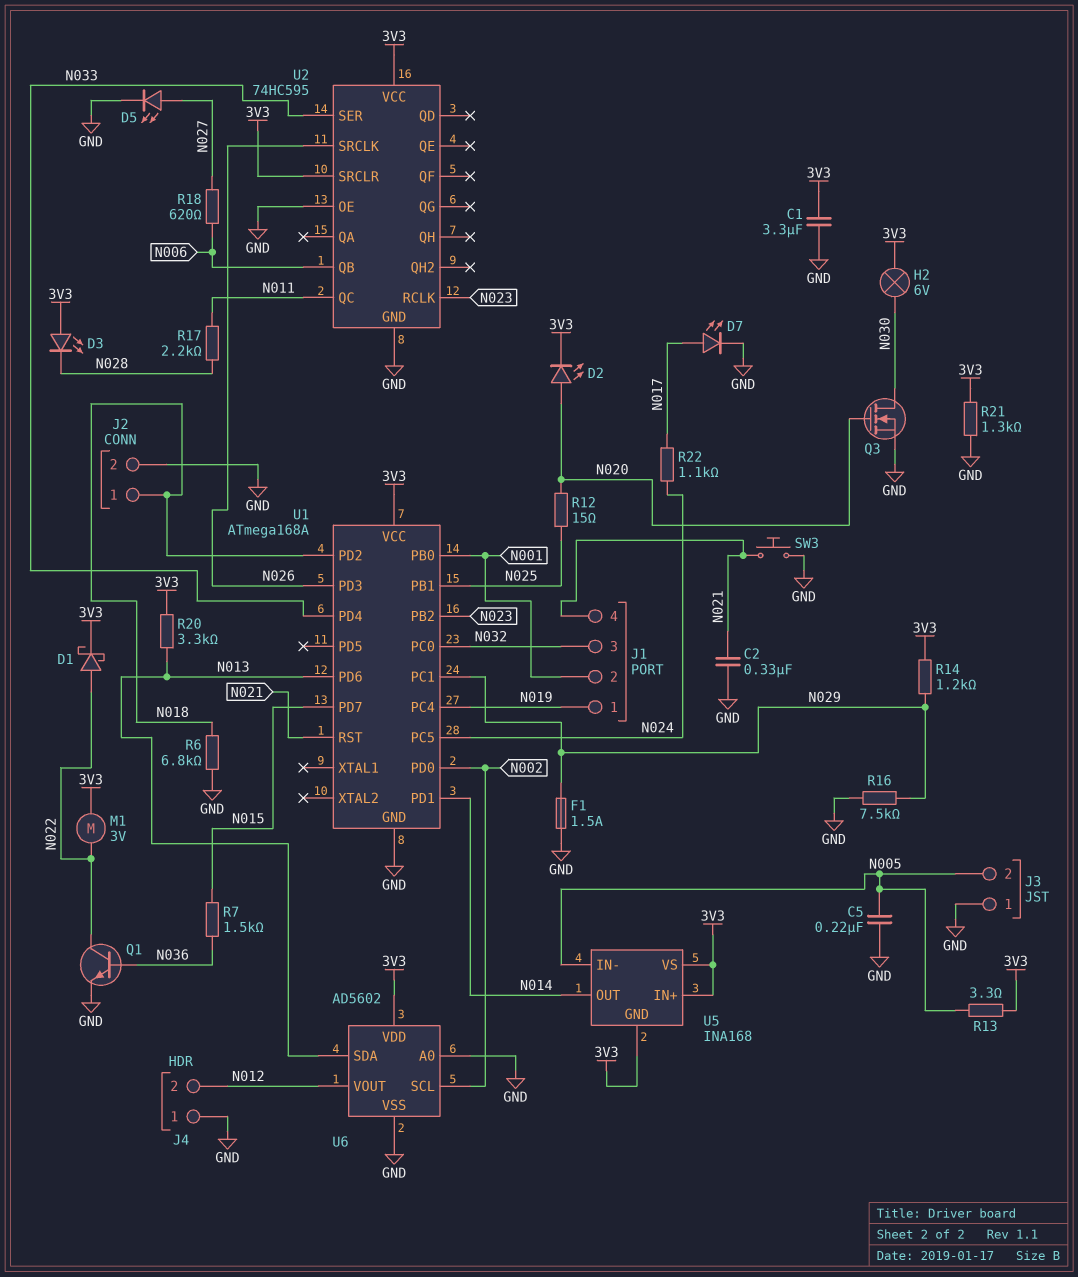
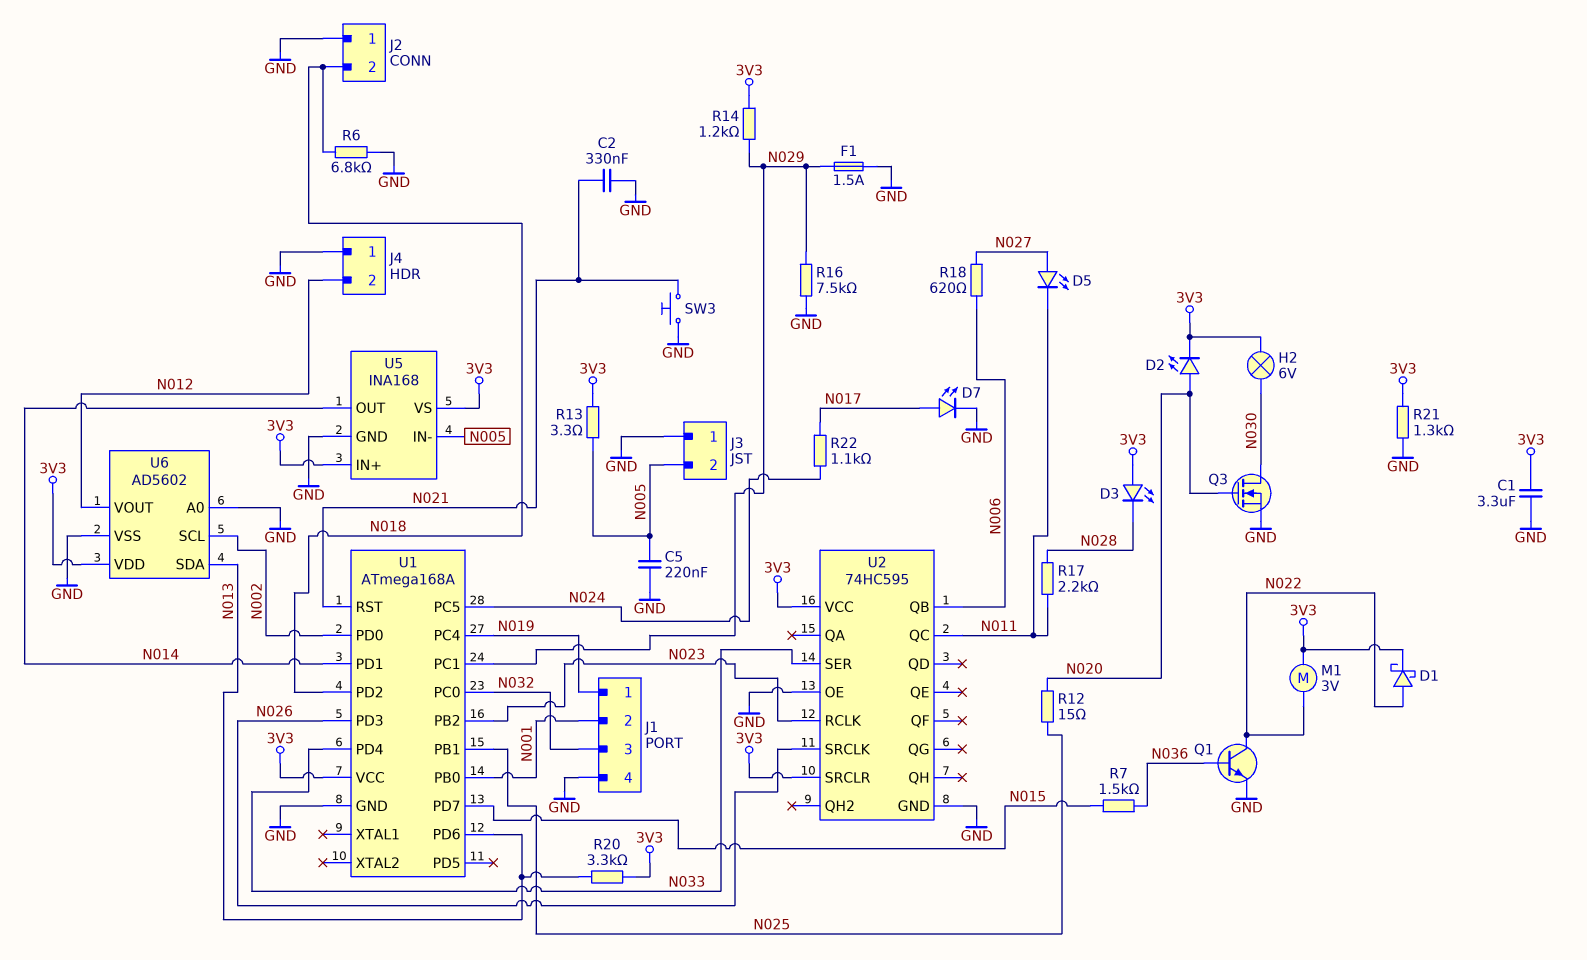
D5: LED (A N027, K GND) -> LED (A N027, K N011)
J1 pin 4: N021 -> GND
J2 pin 1: N018 -> GND
J2 pin 2: GND -> N018
U5 pin GND: 3V3 -> GND

